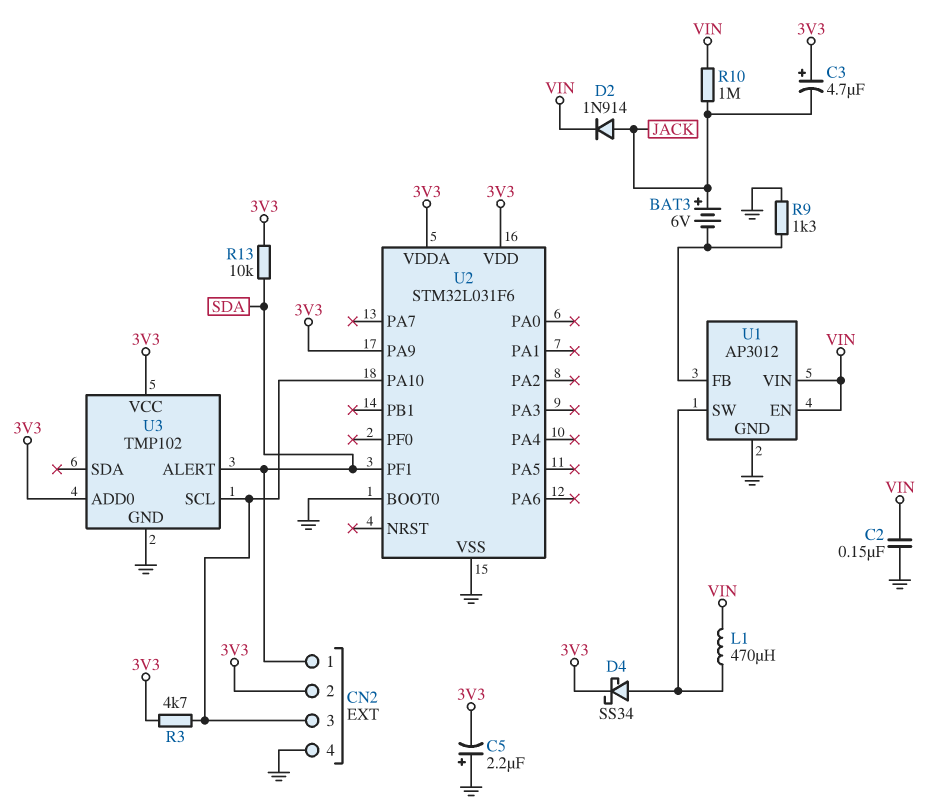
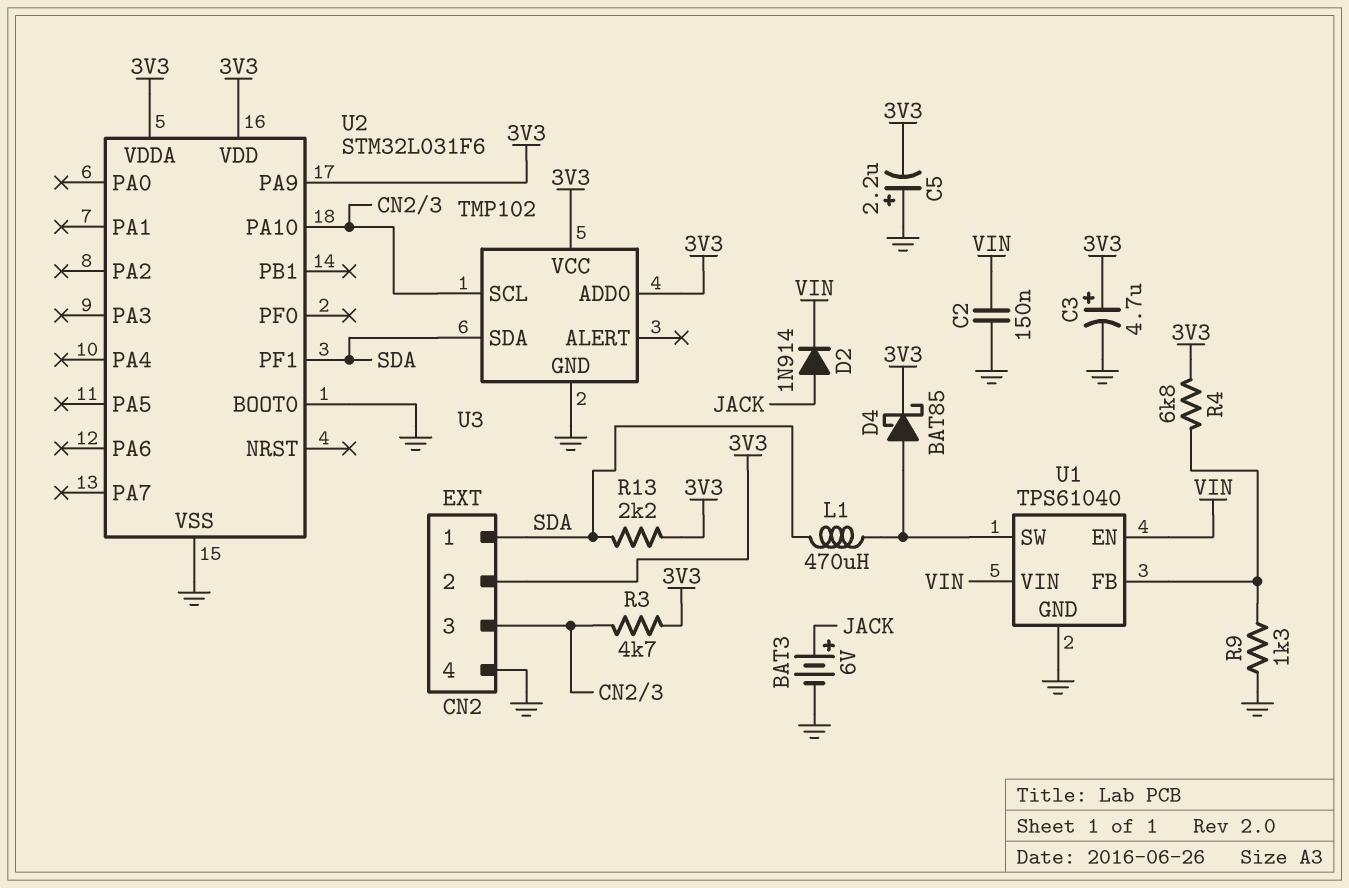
BAT3: 6V (plus JACK, minus U1/FB) -> 6V (plus JACK, minus GND)
C3: 4.7uF (plus 3V3, minus JACK) -> 4.7uF (plus 3V3, minus GND)
D4: schottky SS34 (A U1/SW, K 3V3) -> schottky BAT85 (A U1/SW, K 3V3)
L1: 470uH (U1/SW, VIN) -> 470uH (SDA, U1/SW)
R4: none -> 6.8k (3V3, U1/FB)
R10: 1M (JACK, VIN) -> none
R13: 10k (3V3, SDA) -> 2.2k (3V3, SDA)
U1: AP3012 -> TPS61040
U3 pin ALERT: SDA -> none
U3 pin SDA: none -> SDA

